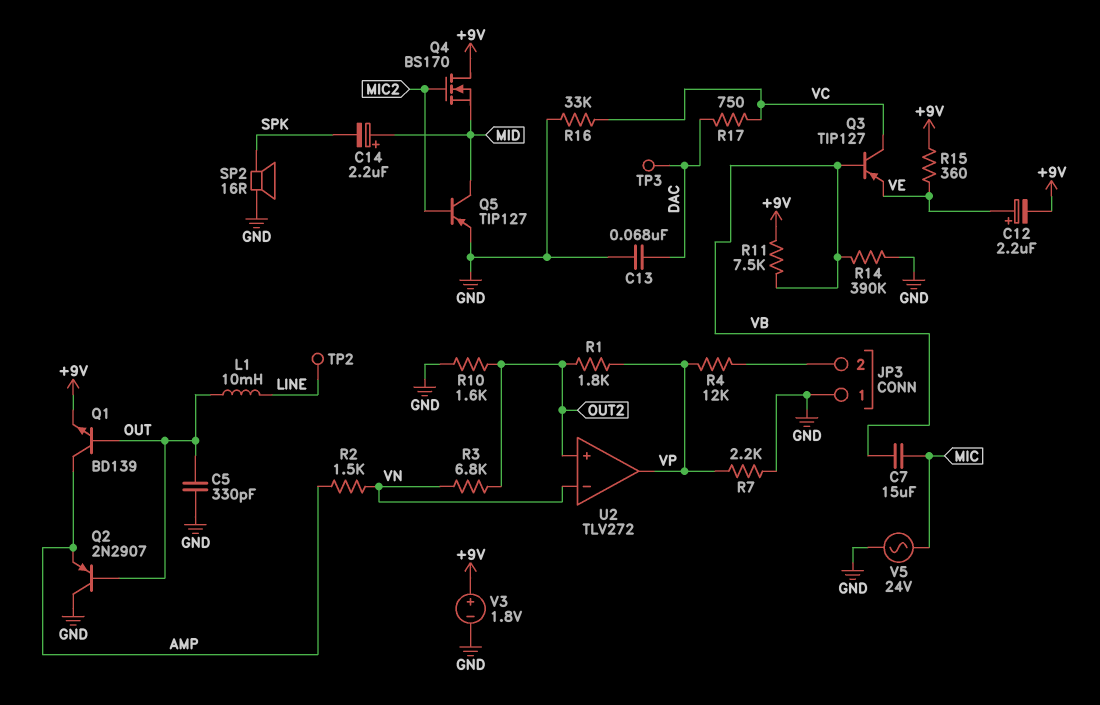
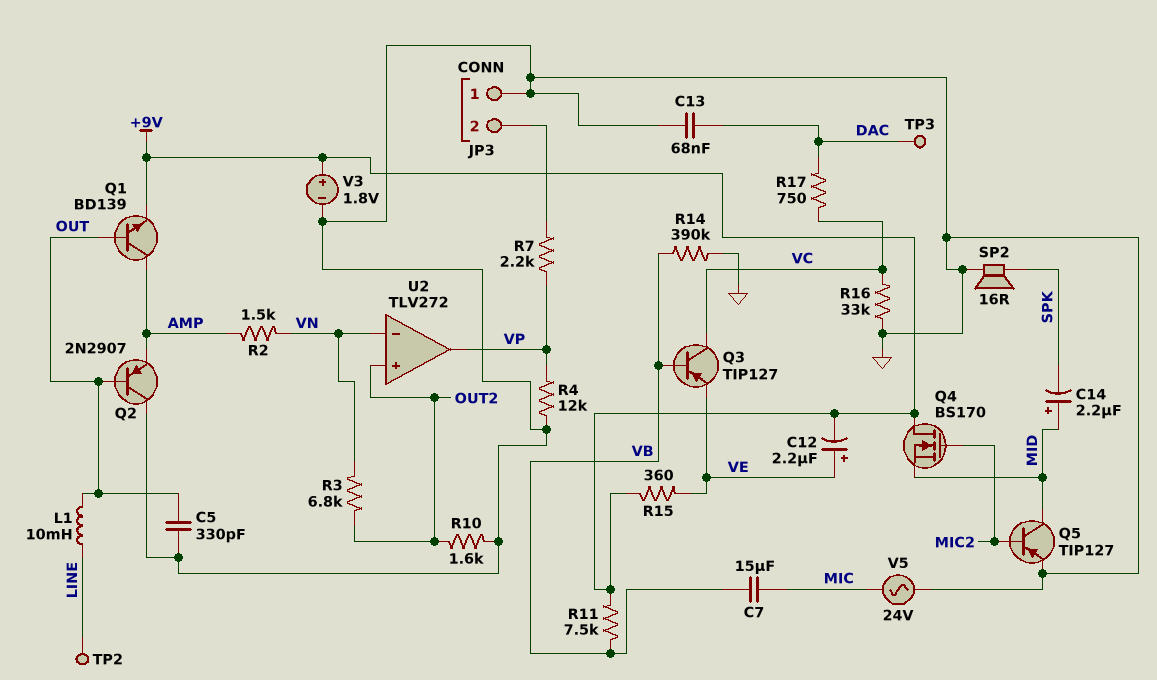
R1: 1.8k (OUT2, VP) -> none
R4: 12k (JP3/2, VP) -> 12k (GND, VP)
R7: 2.2k (GND, VP) -> 2.2k (JP3/2, VP)

